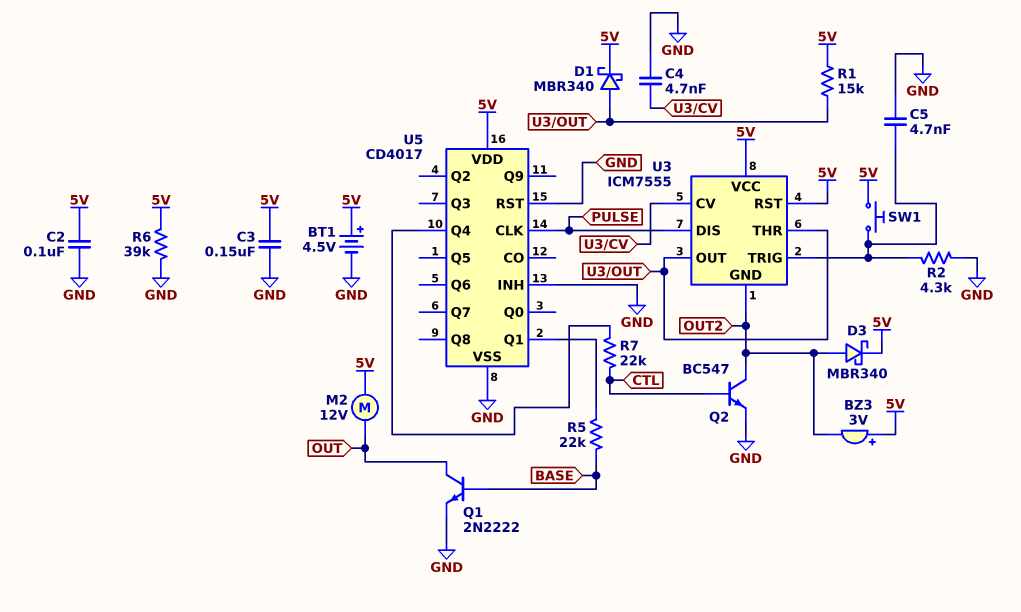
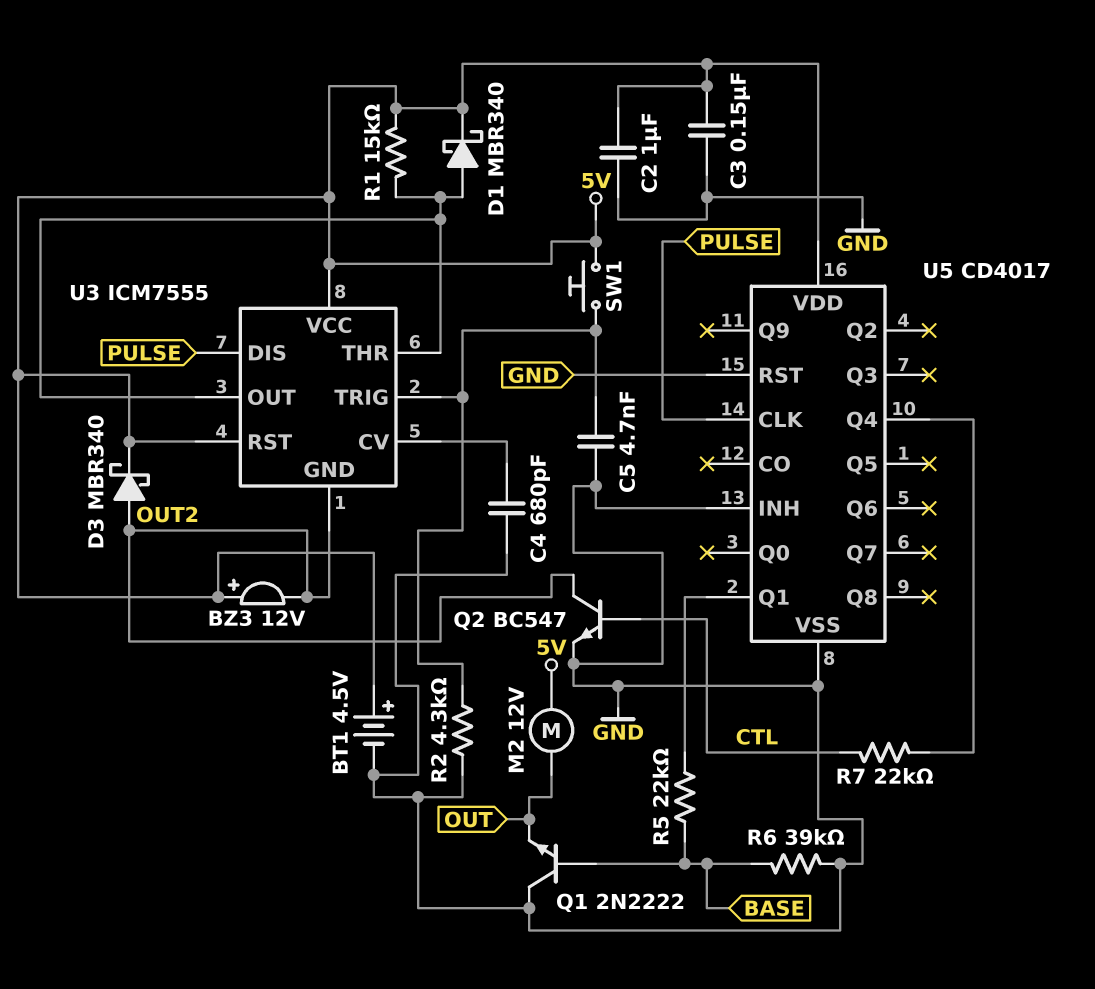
BZ3: buzzer 3V (plus 5V, minus OUT2) -> buzzer 12V (plus 5V, minus OUT2)
C2: 100nF (5V, GND) -> 1uF (5V, GND)
C4: 4.7nF (GND, U3/CV) -> 680pF (GND, U3/CV)
Q1: NPN 2N2222 (B BASE, C OUT, E GND) -> NPN 2N2222 (B BASE, C GND, E OUT)
R6: 39k (5V, GND) -> 39k (BASE, GND)

